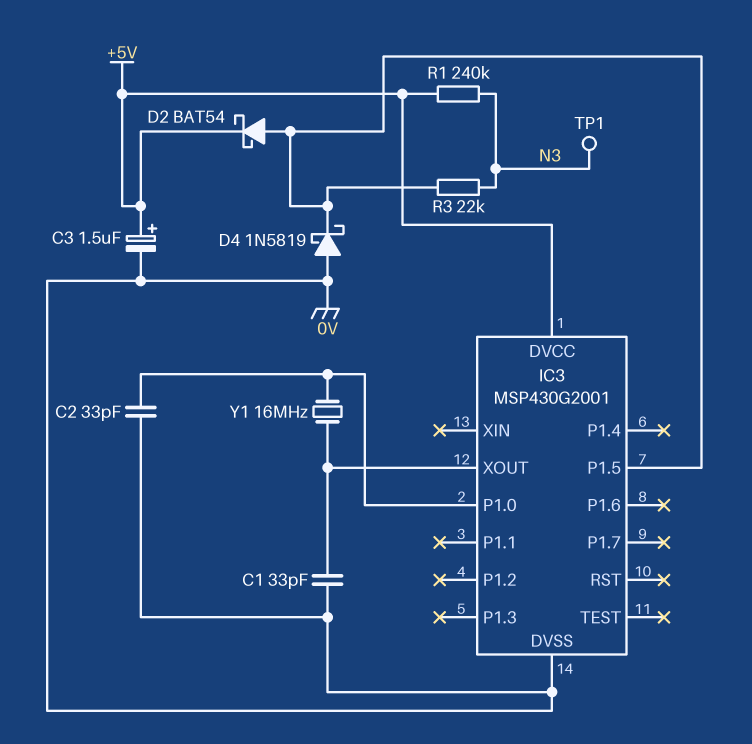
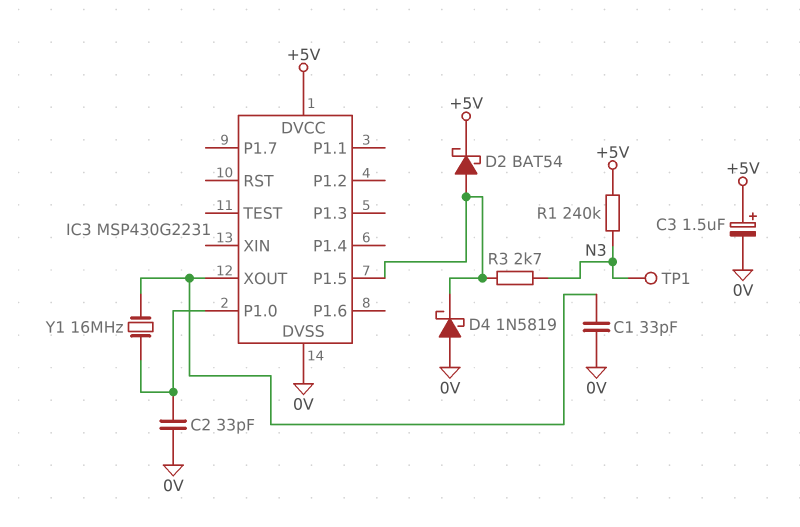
IC3: MSP430G2001 -> MSP430G2231
R3: 22k (IC3/P1.5, N3) -> 2.7k (IC3/P1.5, N3)

